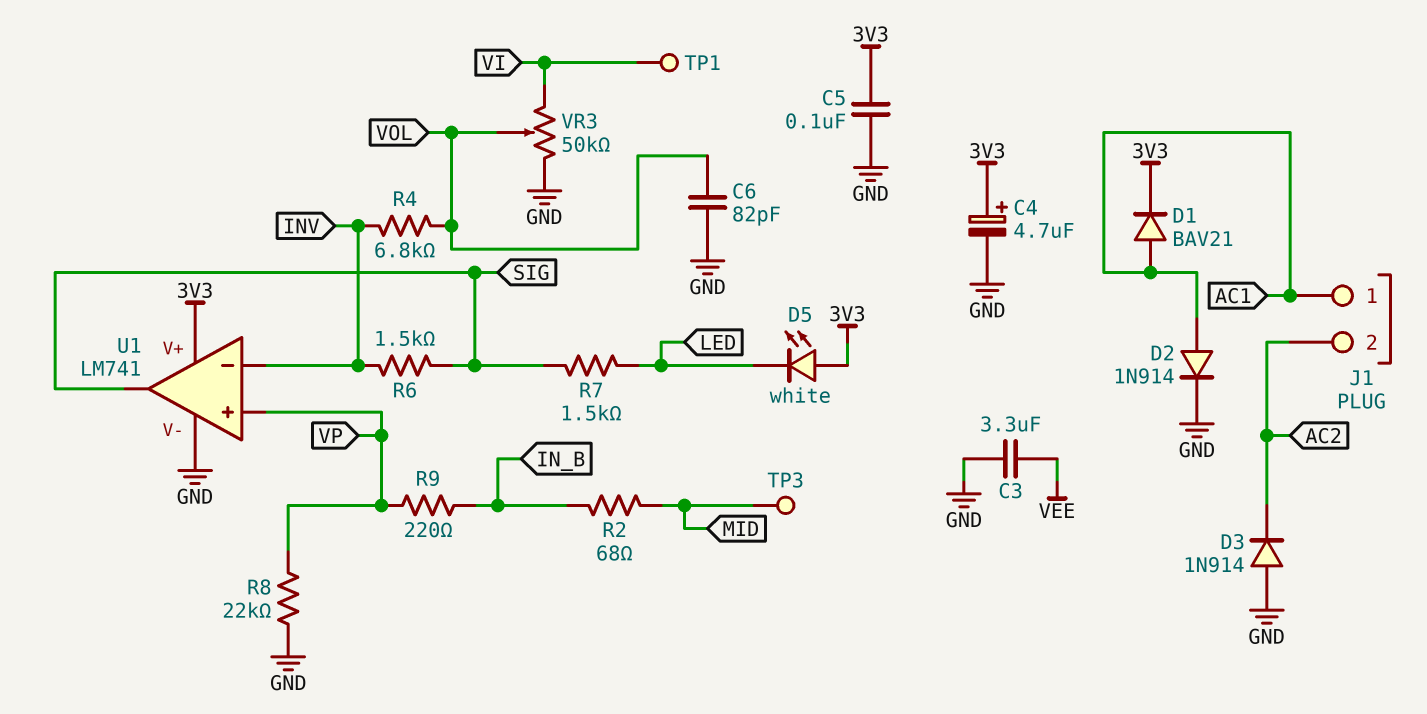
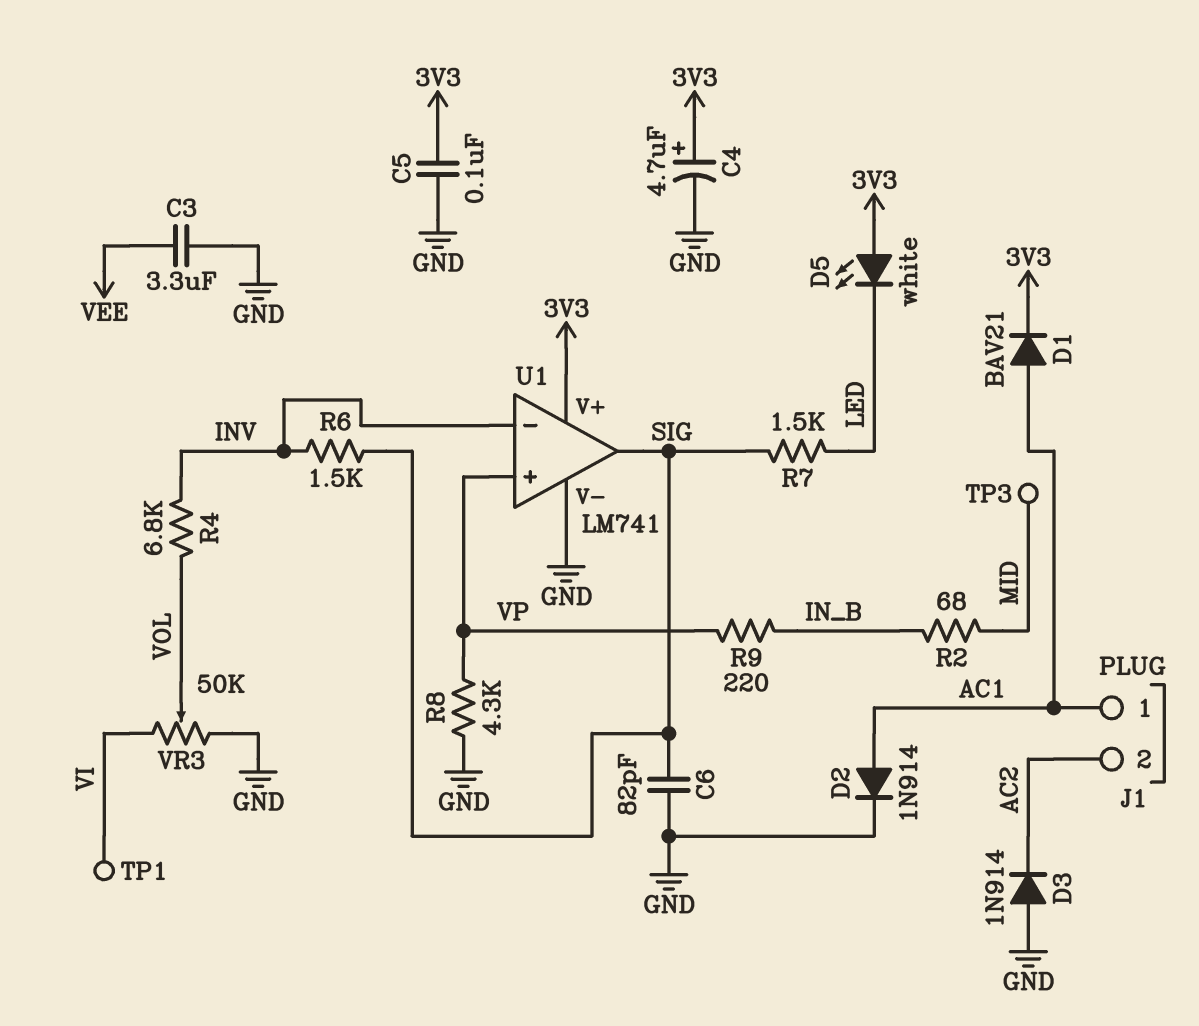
C6: 82pF (GND, VOL) -> 82pF (GND, SIG)
R8: 22k (GND, VP) -> 4.3k (GND, VP)

